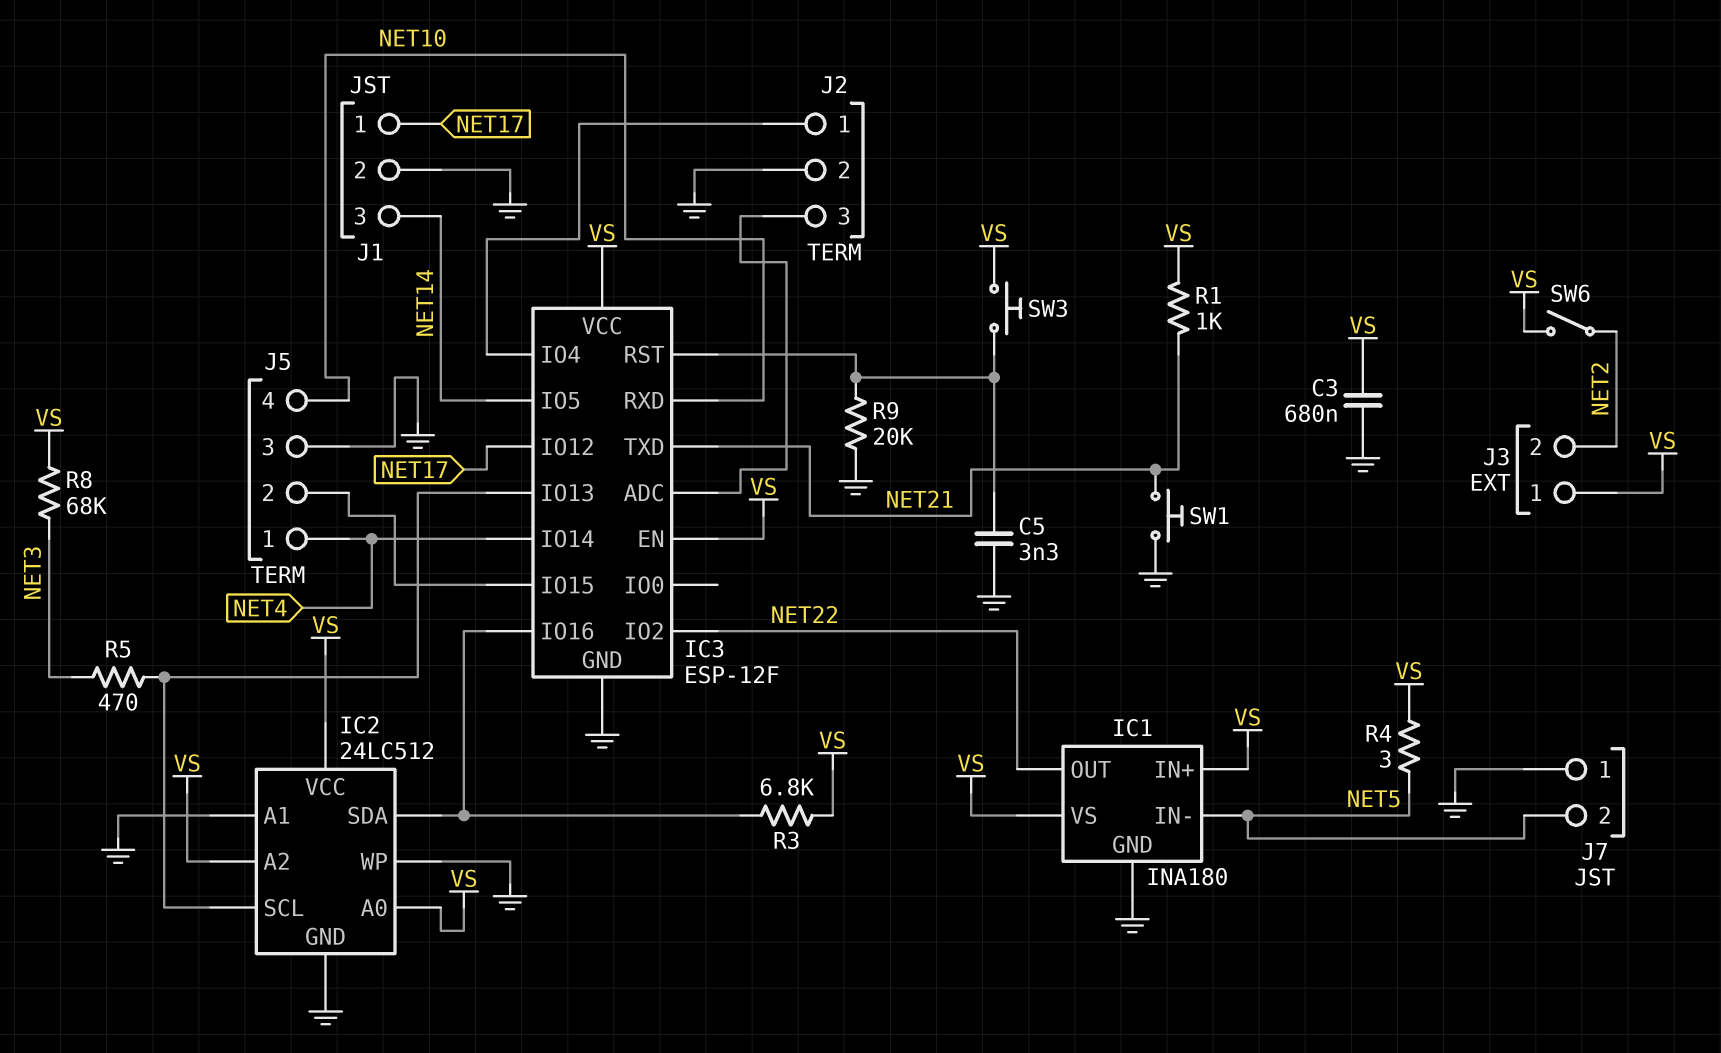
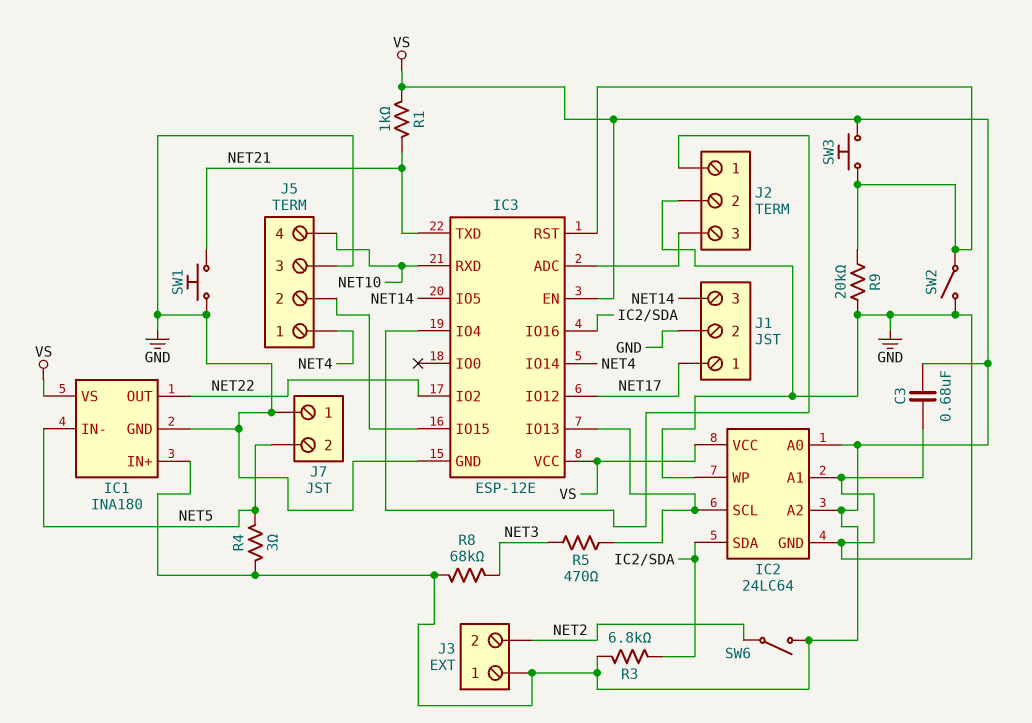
C5: 3.3nF (GND, IC3/RST) -> none
IC2: 24LC512 -> 24LC64
IC3: ESP-12F -> ESP-12E
SW2: none -> switch (GND, IC3/RST)

